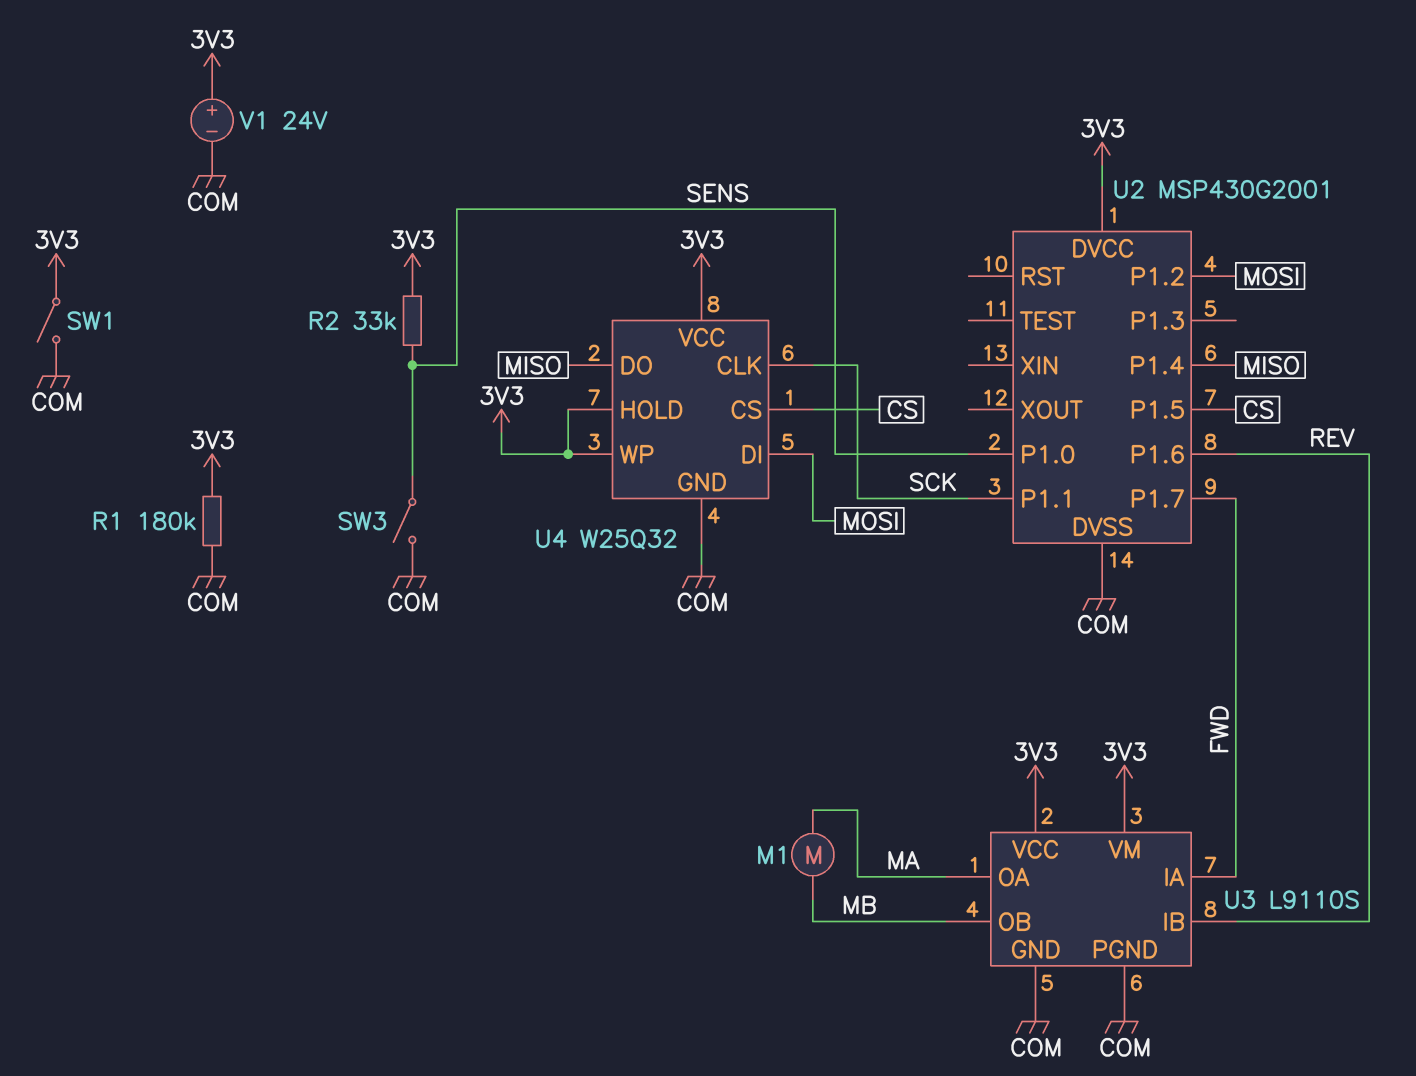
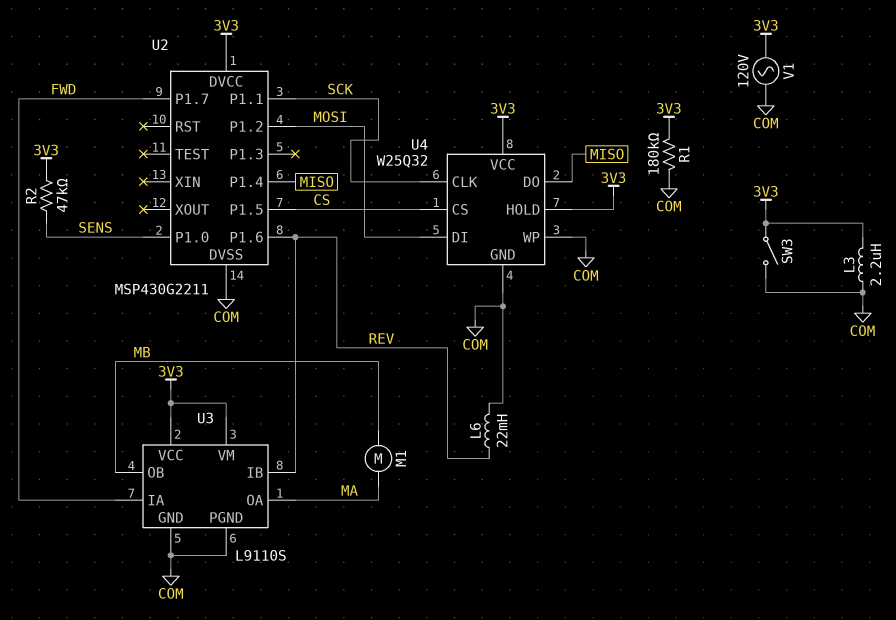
L3: none -> 2.2uH (3V3, COM)
L6: none -> 22mH (COM, REV)
R2: 33k (3V3, SENS) -> 47k (3V3, SENS)
SW1: switch (3V3, COM) -> none
SW3: switch (COM, SENS) -> switch (3V3, COM)
U2: MSP430G2001 -> MSP430G2211
U4 pin WP: 3V3 -> COM
V1: 24V (plus 3V3, minus COM) -> AC 120V (3V3, COM)

